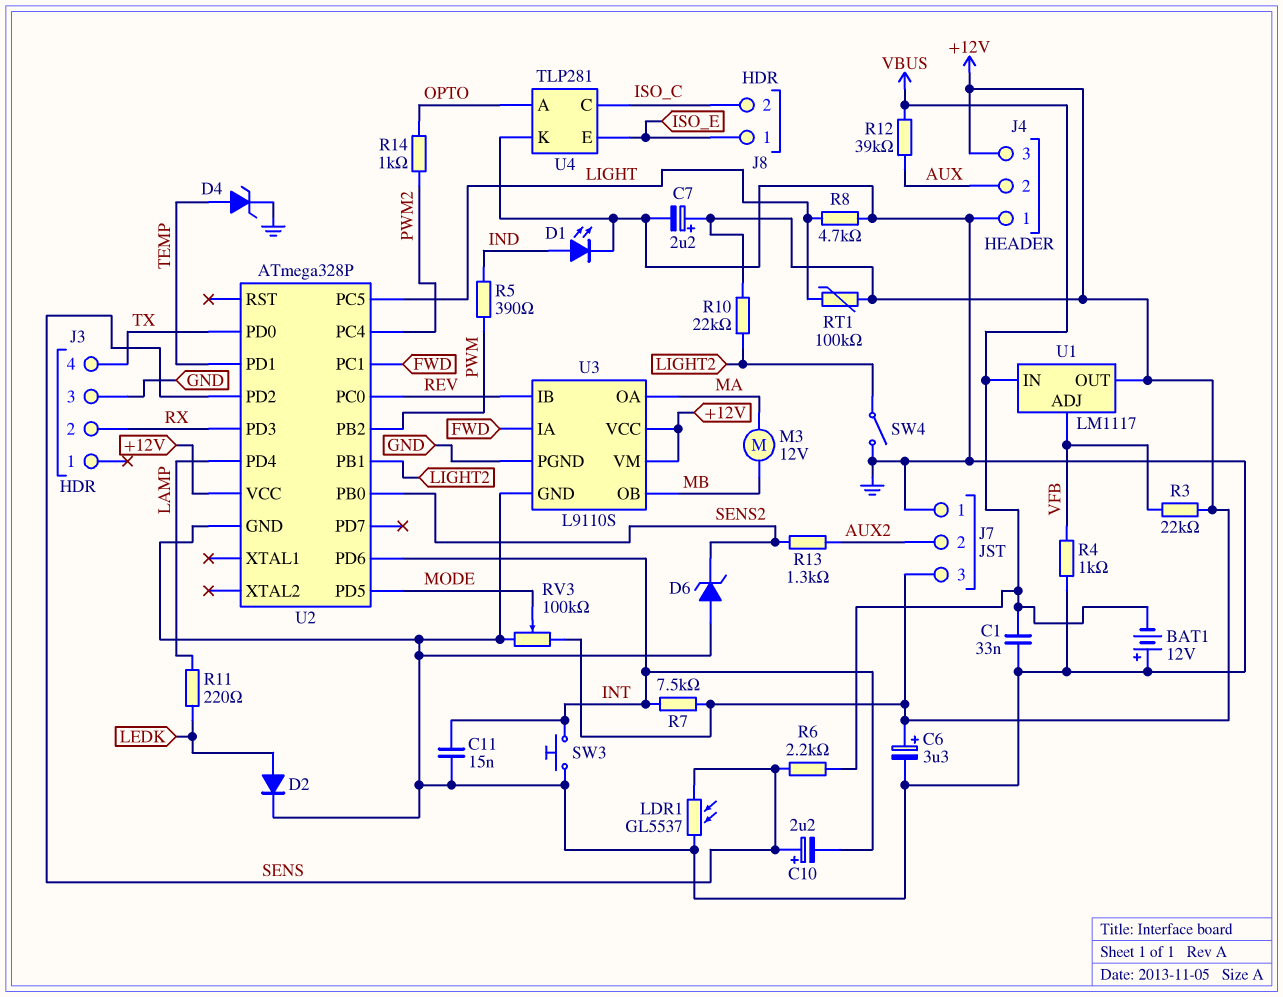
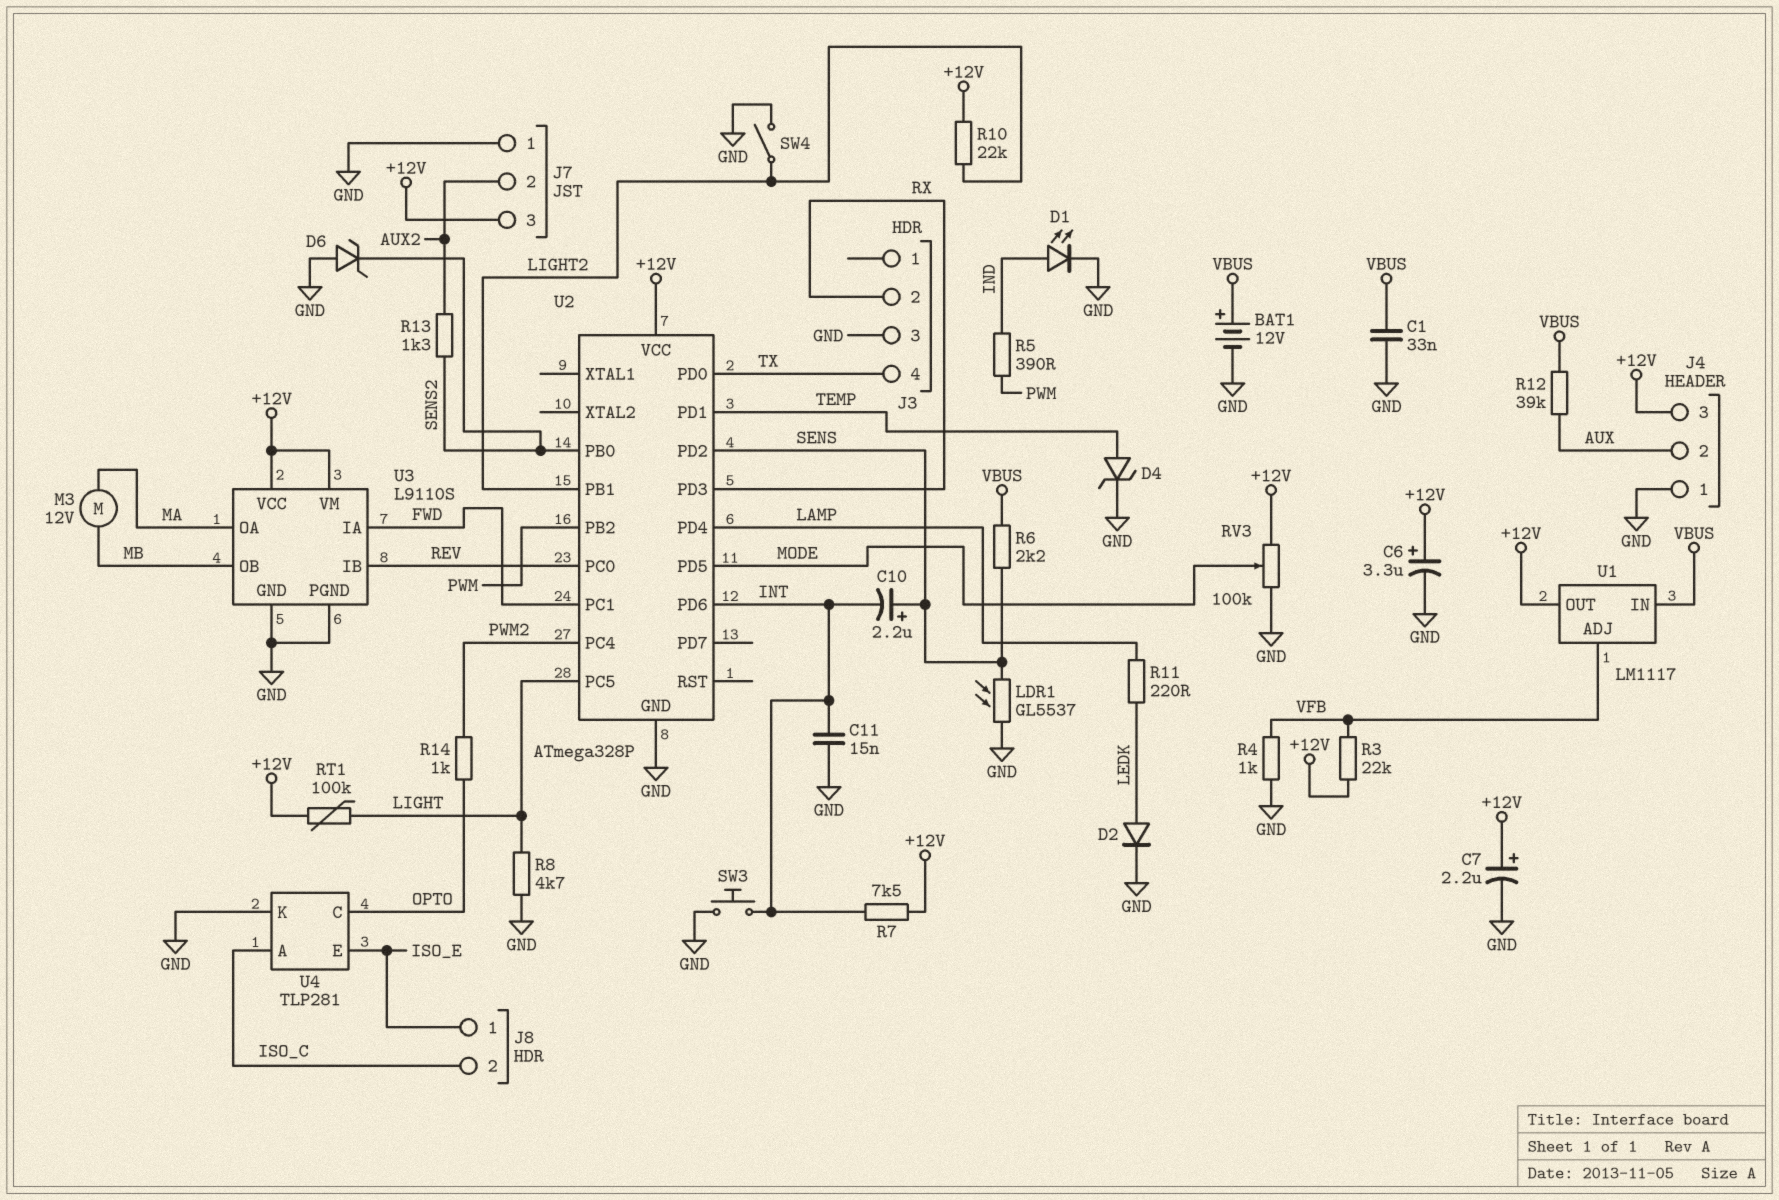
BAT1: 12V (plus GND, minus VBUS) -> 12V (plus VBUS, minus GND)
U4 pin A: OPTO -> ISO_C
U4 pin C: ISO_C -> OPTO

